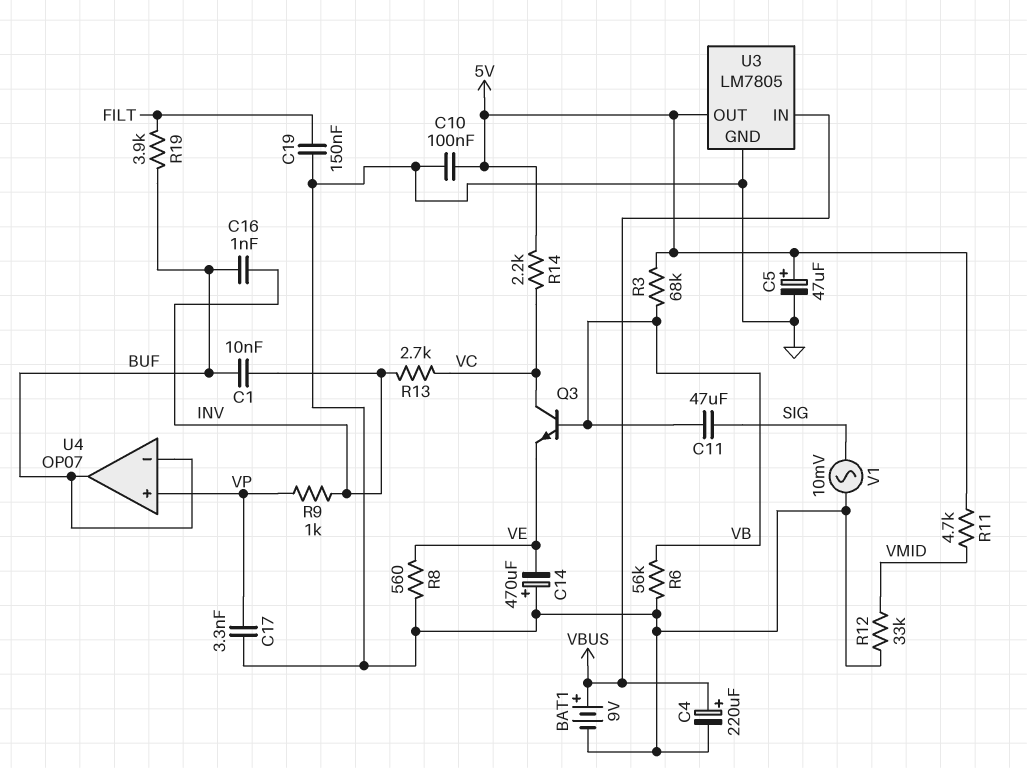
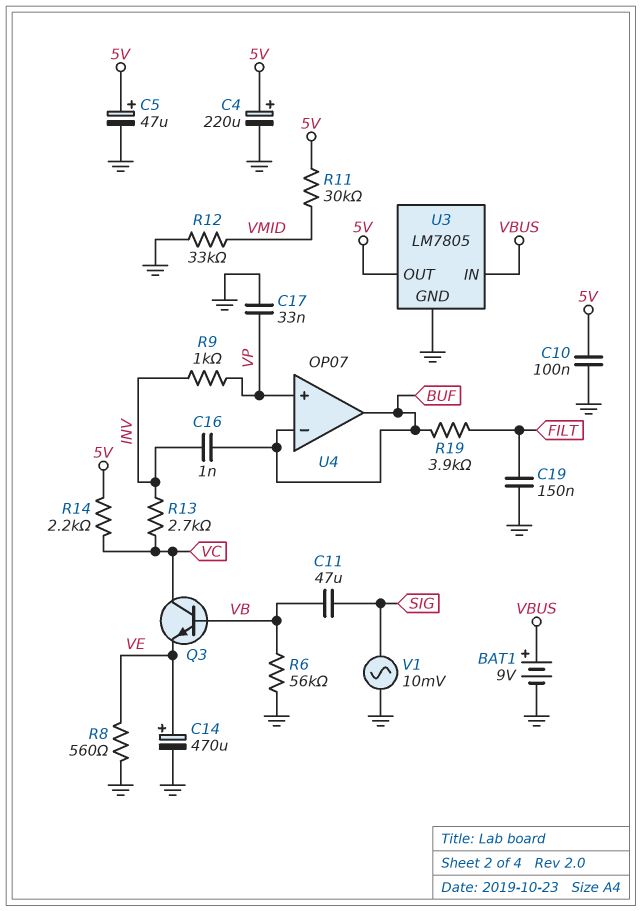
C1: 10nF (BUF, INV) -> none
C4: 220uF (plus VBUS, minus GND) -> 220uF (plus 5V, minus GND)
C14: 470uF (plus GND, minus VE) -> 470uF (plus VE, minus GND)
C17: 3.3nF (GND, VP) -> 33nF (GND, VP)
R3: 68k (5V, VB) -> none
R11: 4.7k (5V, VMID) -> 30k (5V, VMID)

